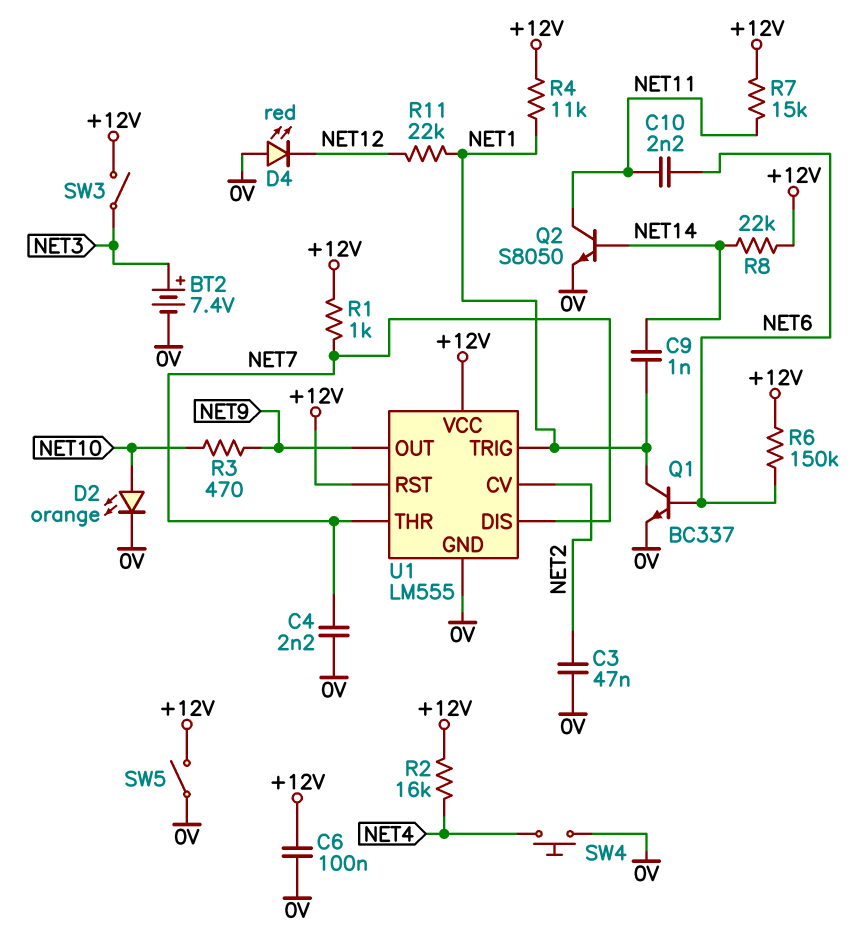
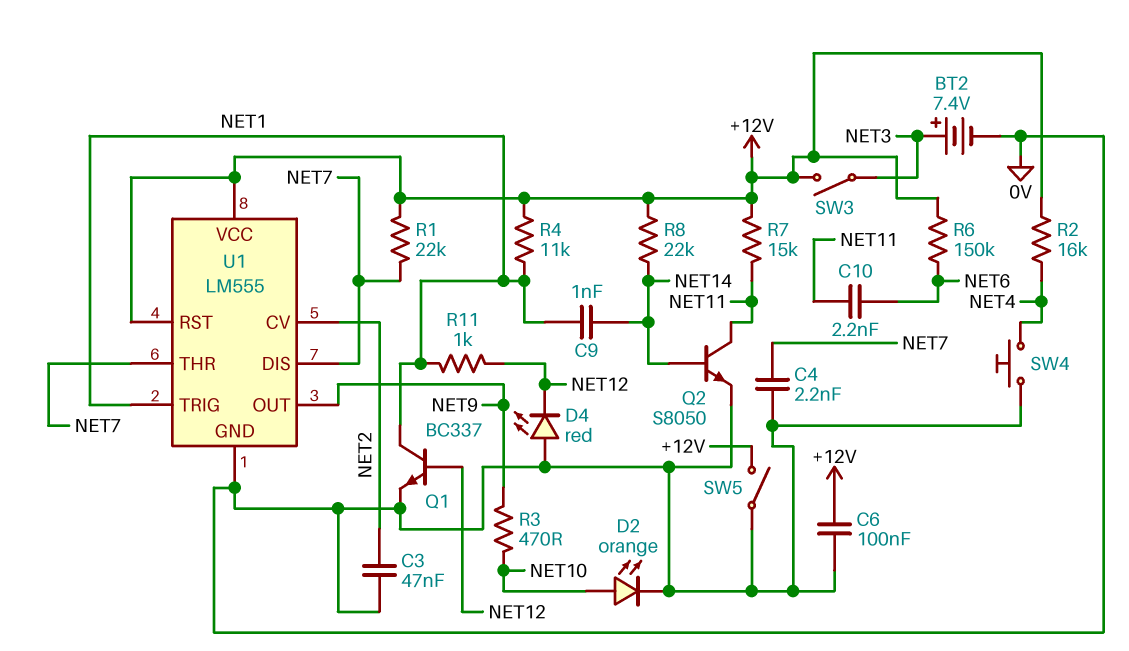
Q1: NPN BC337 (B NET6, C NET1, E 0V) -> NPN BC337 (B NET12, C NET1, E 0V)
R1: 1k (+12V, NET7) -> 22k (+12V, NET7)
R11: 22k (NET1, NET12) -> 1k (NET1, NET12)

